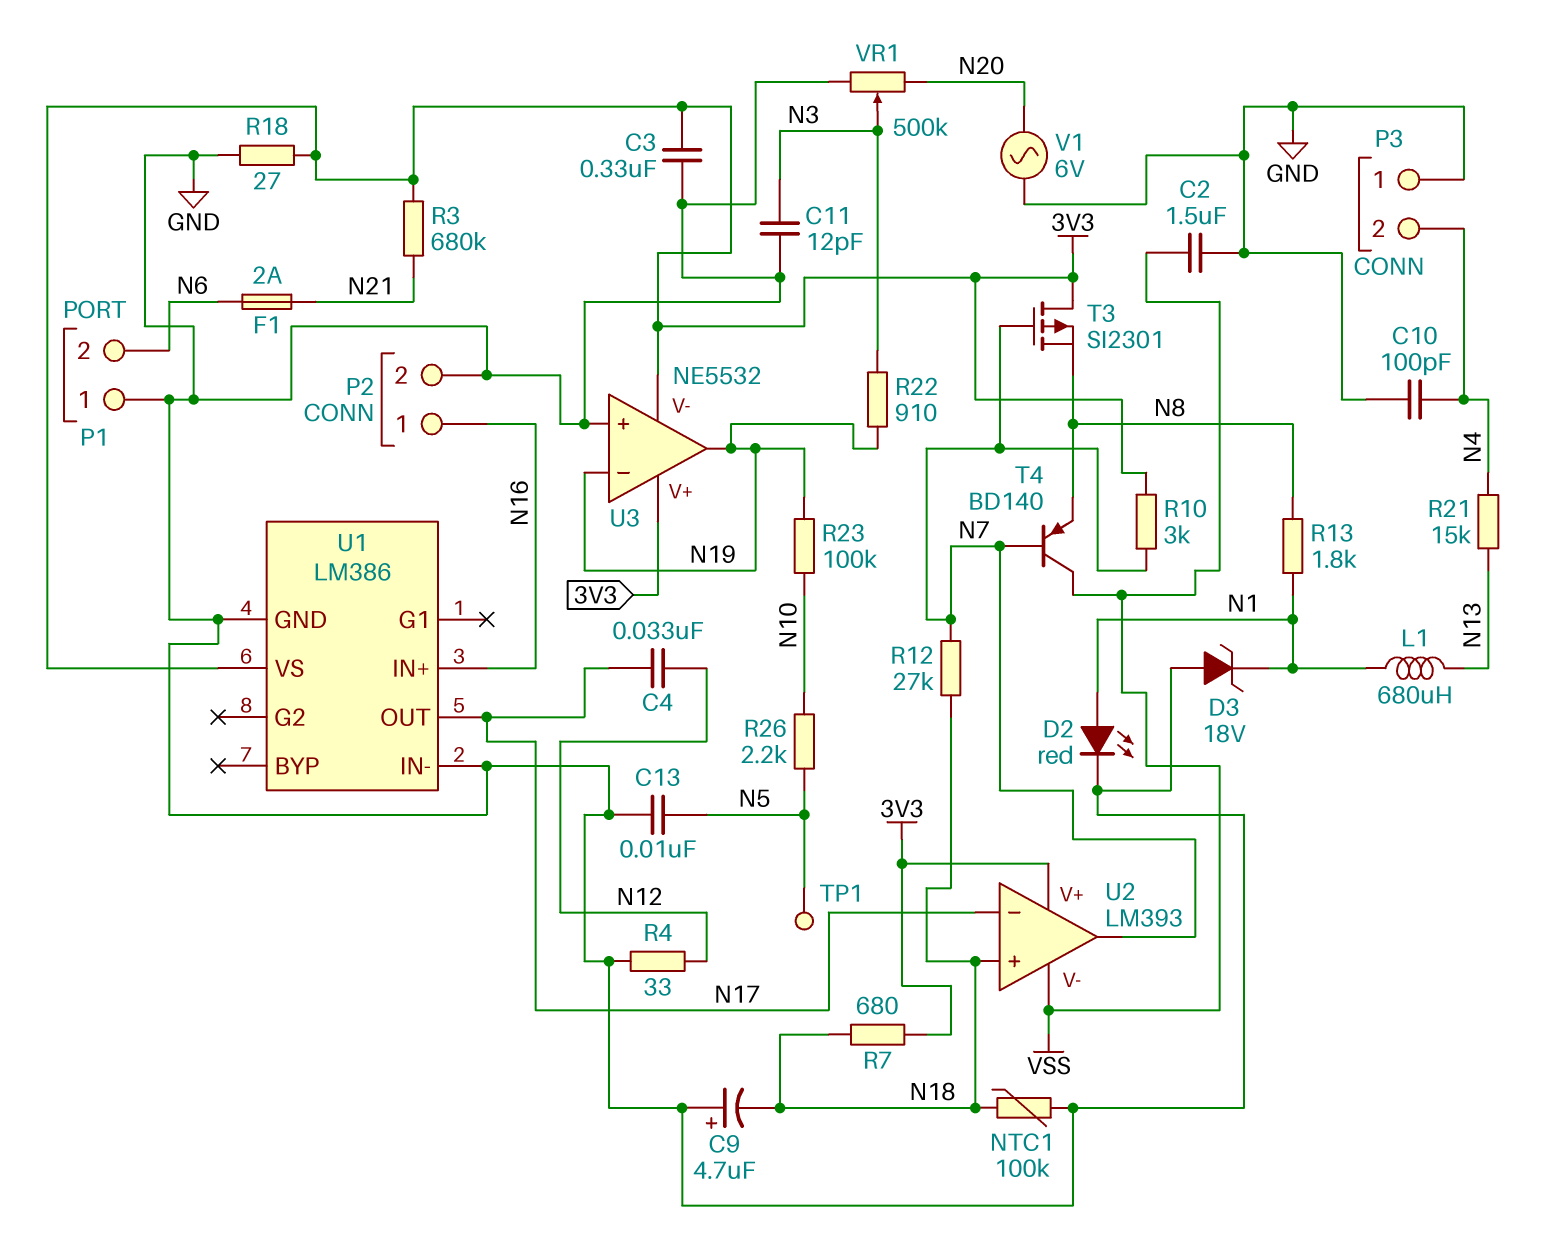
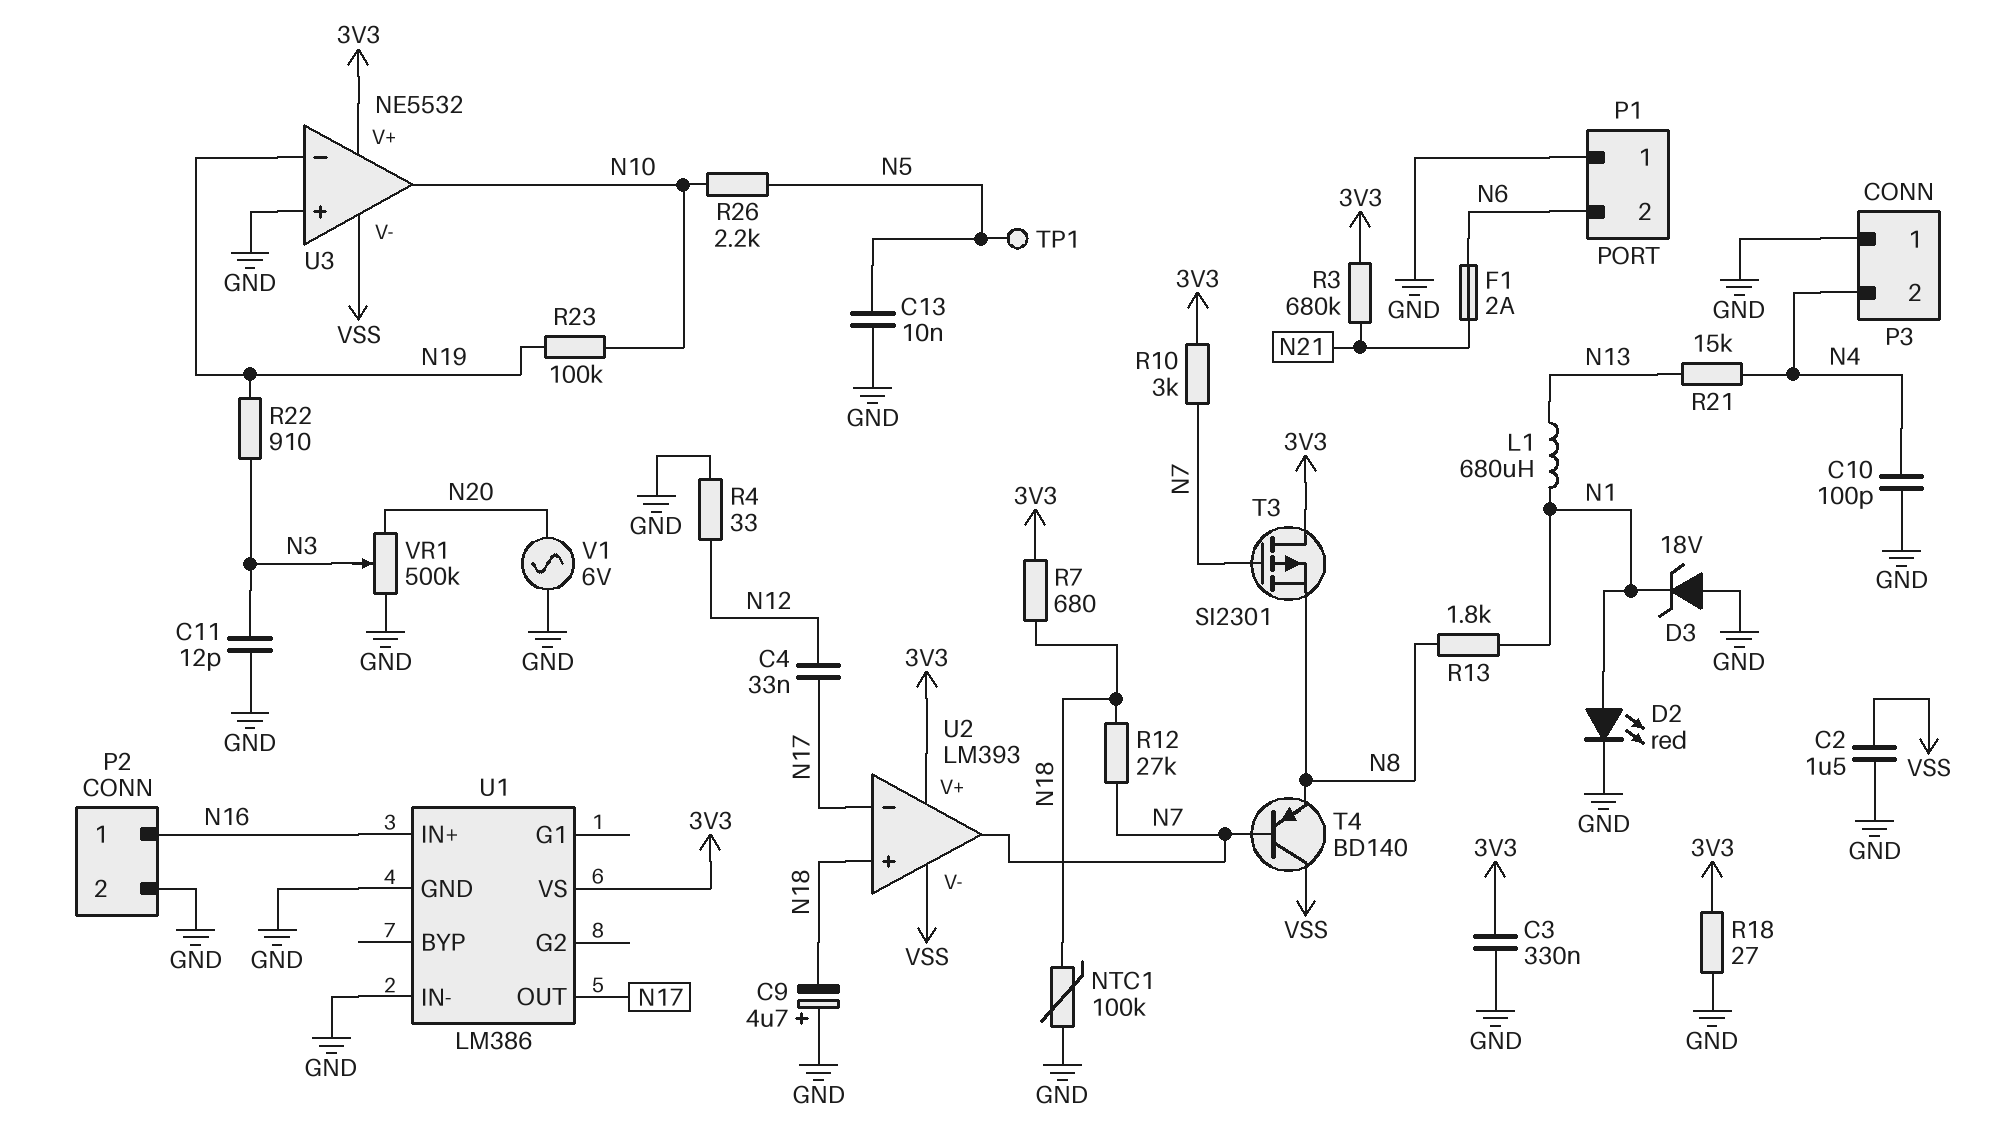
U3 pin V-: 3V3 -> VSS
U3 pin out: N19 -> N10

